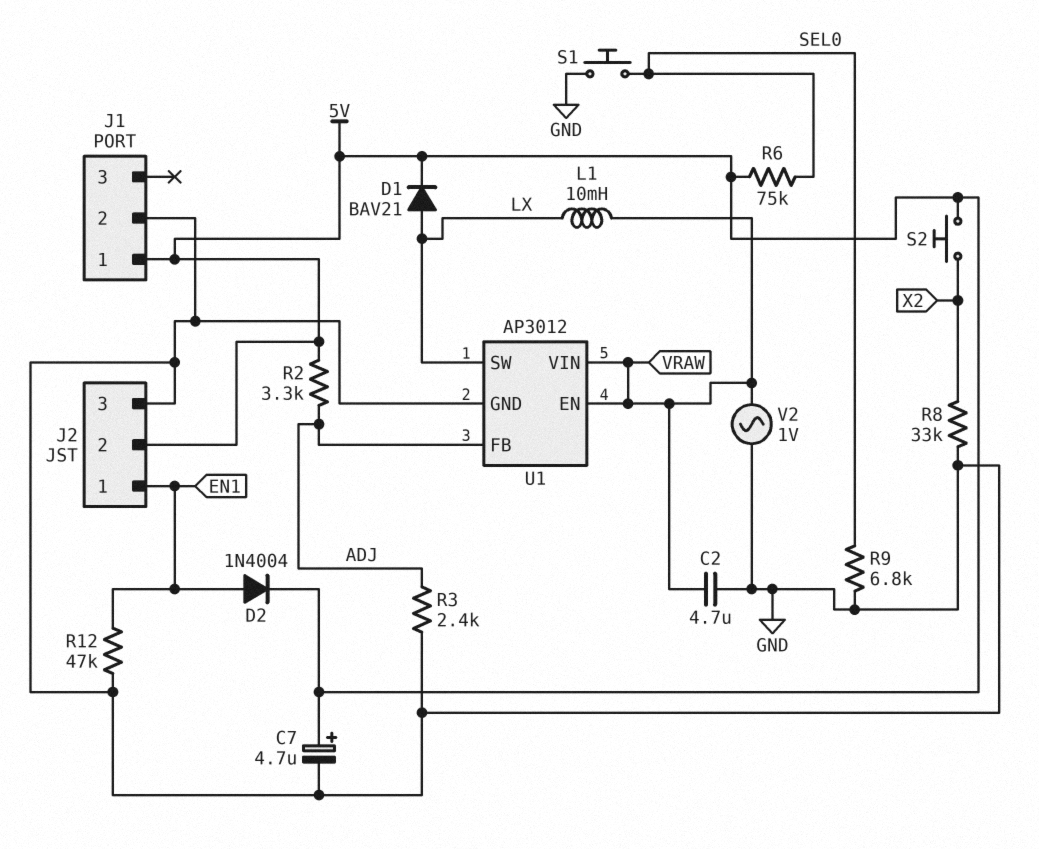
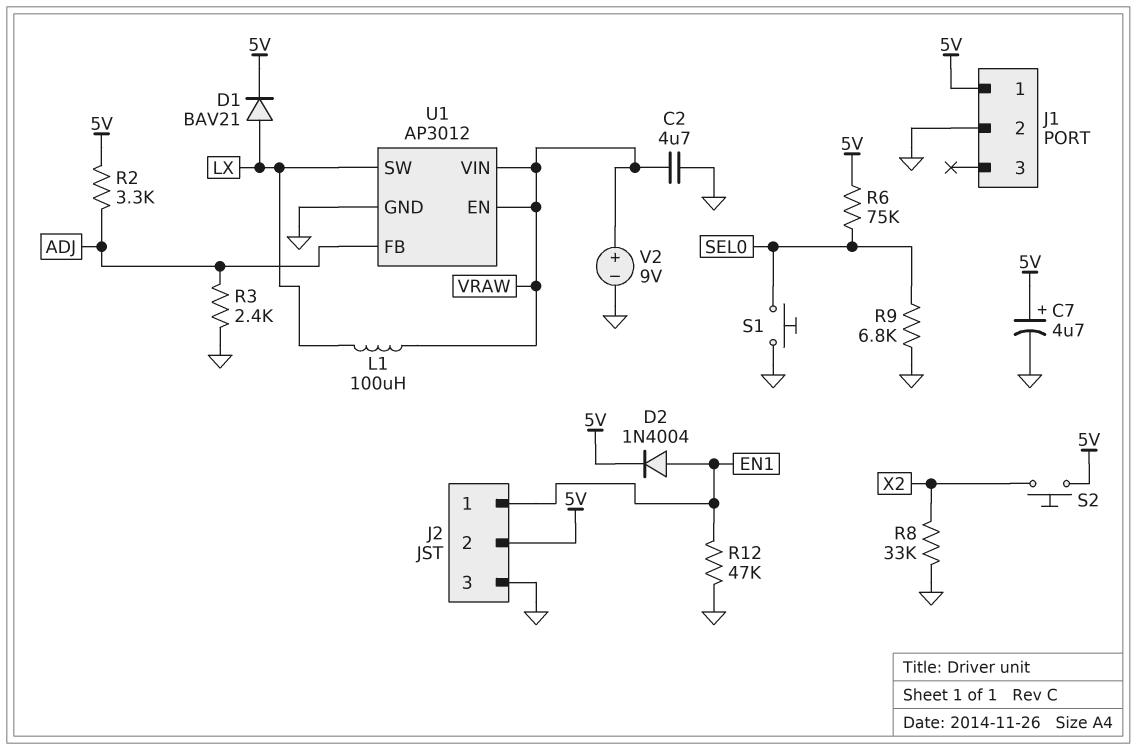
L1: 10mH (LX, VRAW) -> 100uH (LX, VRAW)
V2: AC 1V (GND, VRAW) -> 9V (plus VRAW, minus GND)

